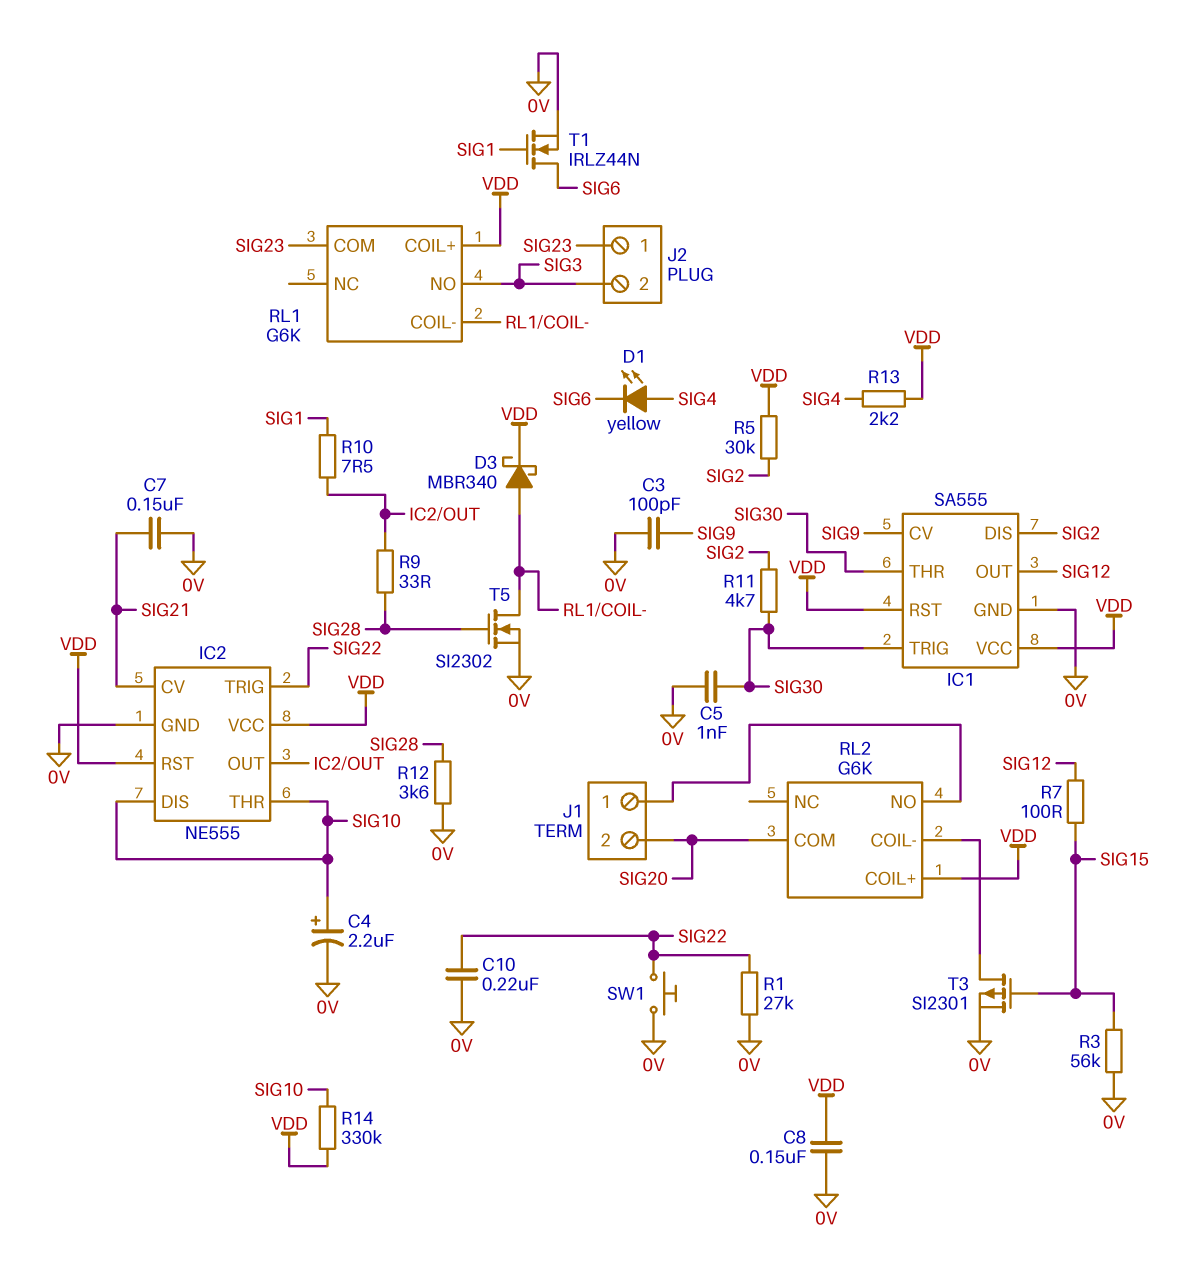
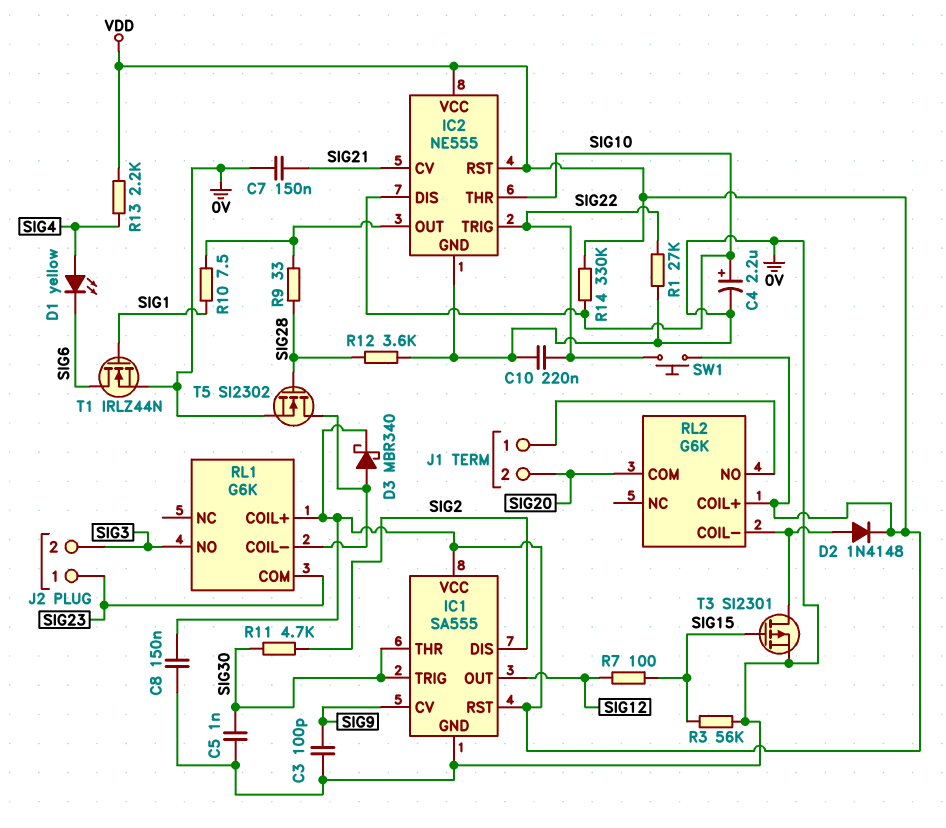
D2: none -> diode 1N4148 (A RL2/COIL-, K VDD)
R5: 30k (SIG2, VDD) -> none
SW1: button (0V, SIG22) -> button (SIG22, VDD)

